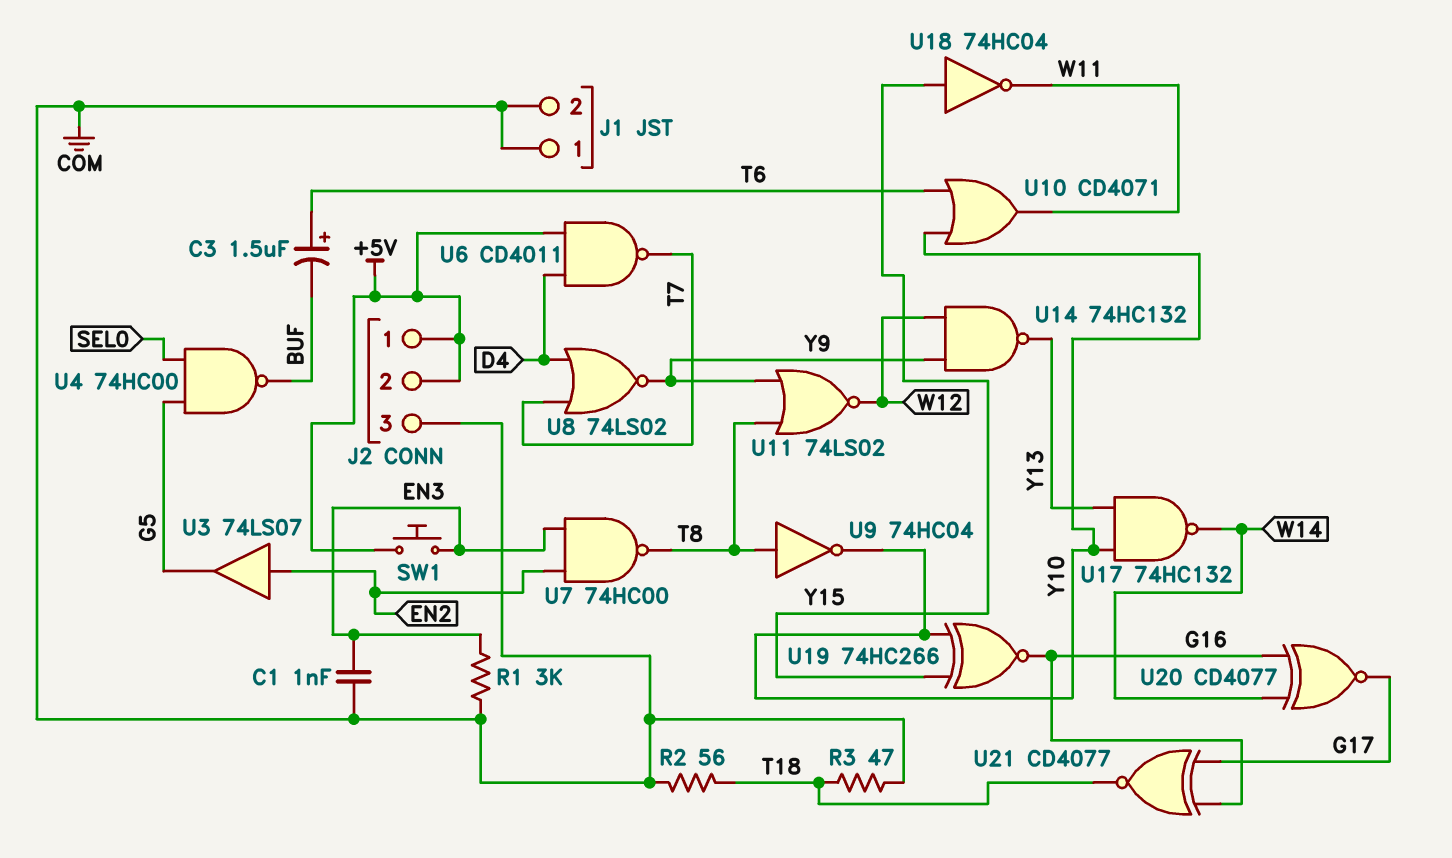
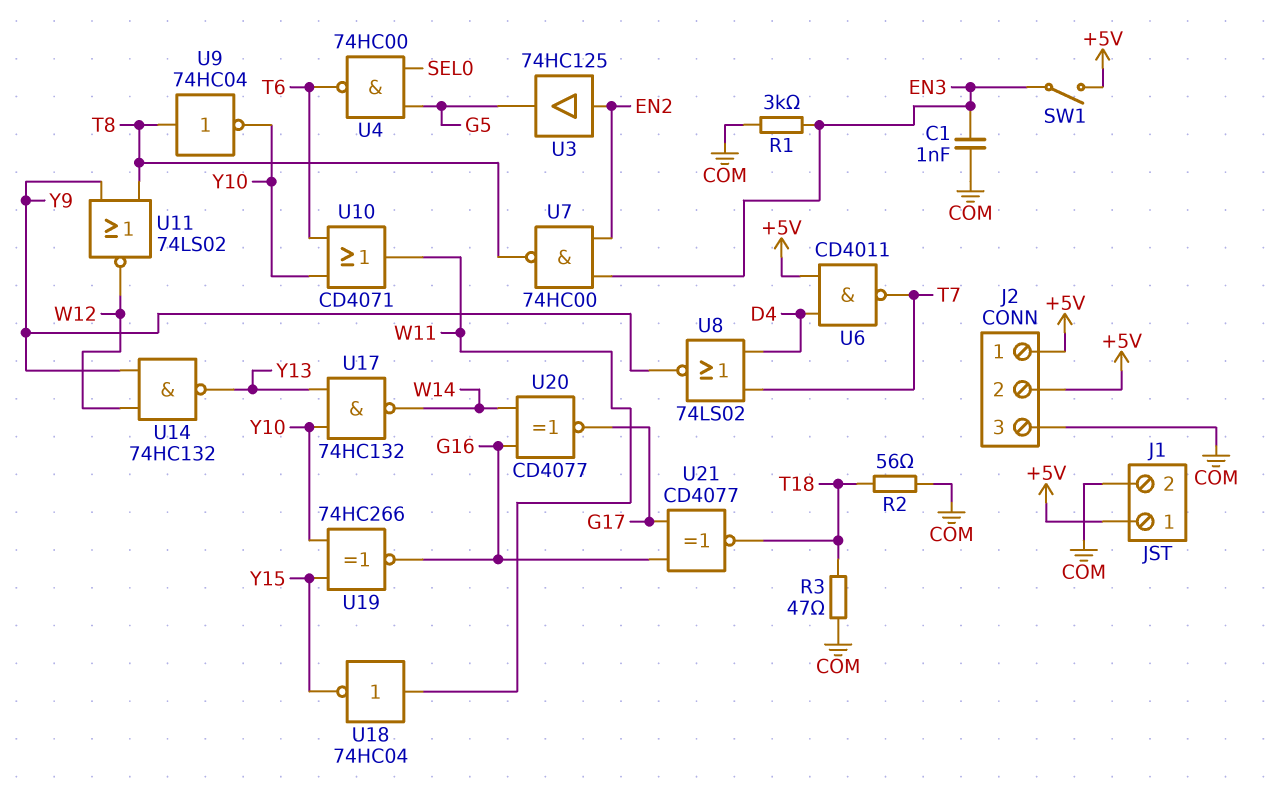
C3: 1.5uF (plus T6, minus BUF) -> none
J1 pin 1: COM -> +5V
SW1: button (+5V, EN3) -> switch (+5V, EN3)
U3: buffer 74LS07 (in EN2, out G5) -> buffer 74HC125 (in EN2, out G5)
U4: NAND 74HC00 (in G5, in SEL0, out BUF) -> NAND 74HC00 (in G5, in SEL0, out T6)
U18: NOT 74HC04 (in Y15, out W11) -> NOT 74HC04 (in W11, out Y15)

